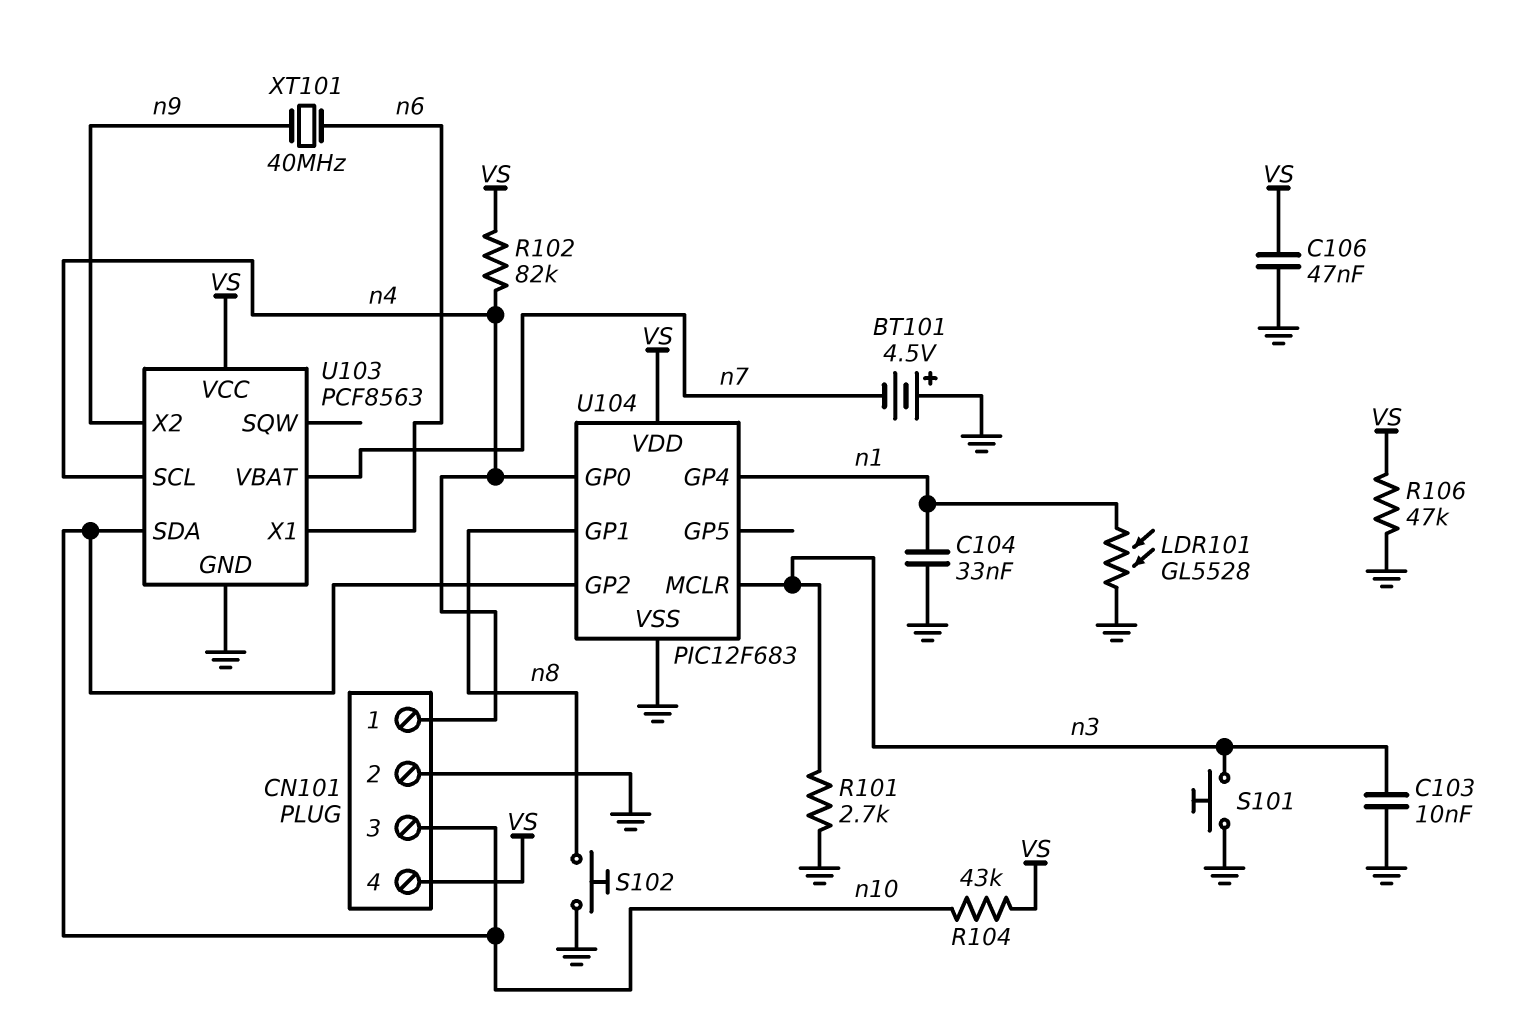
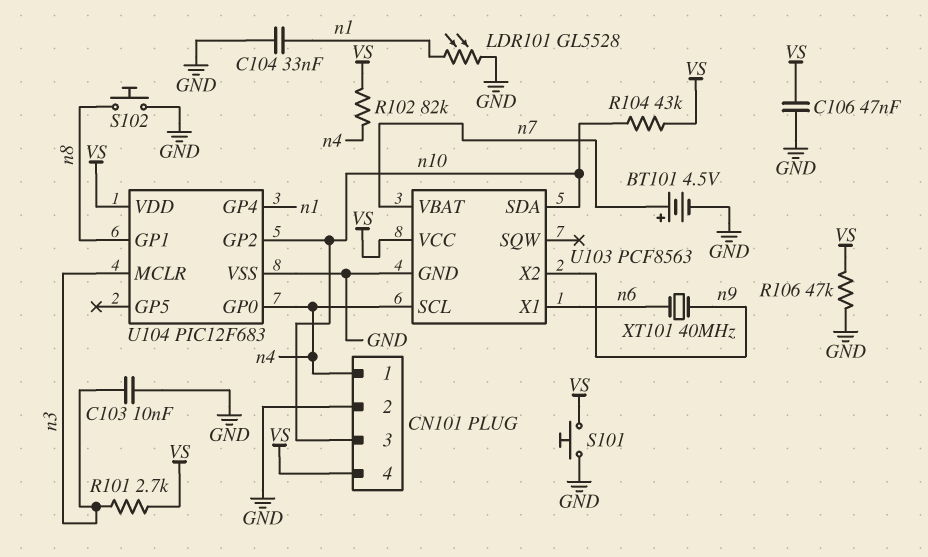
BT101: 4.5V (plus GND, minus n7) -> 4.5V (plus n7, minus GND)
R101: 2.7k (GND, n3) -> 2.7k (VS, n3)
S101: button (GND, n3) -> button (GND, VS)

